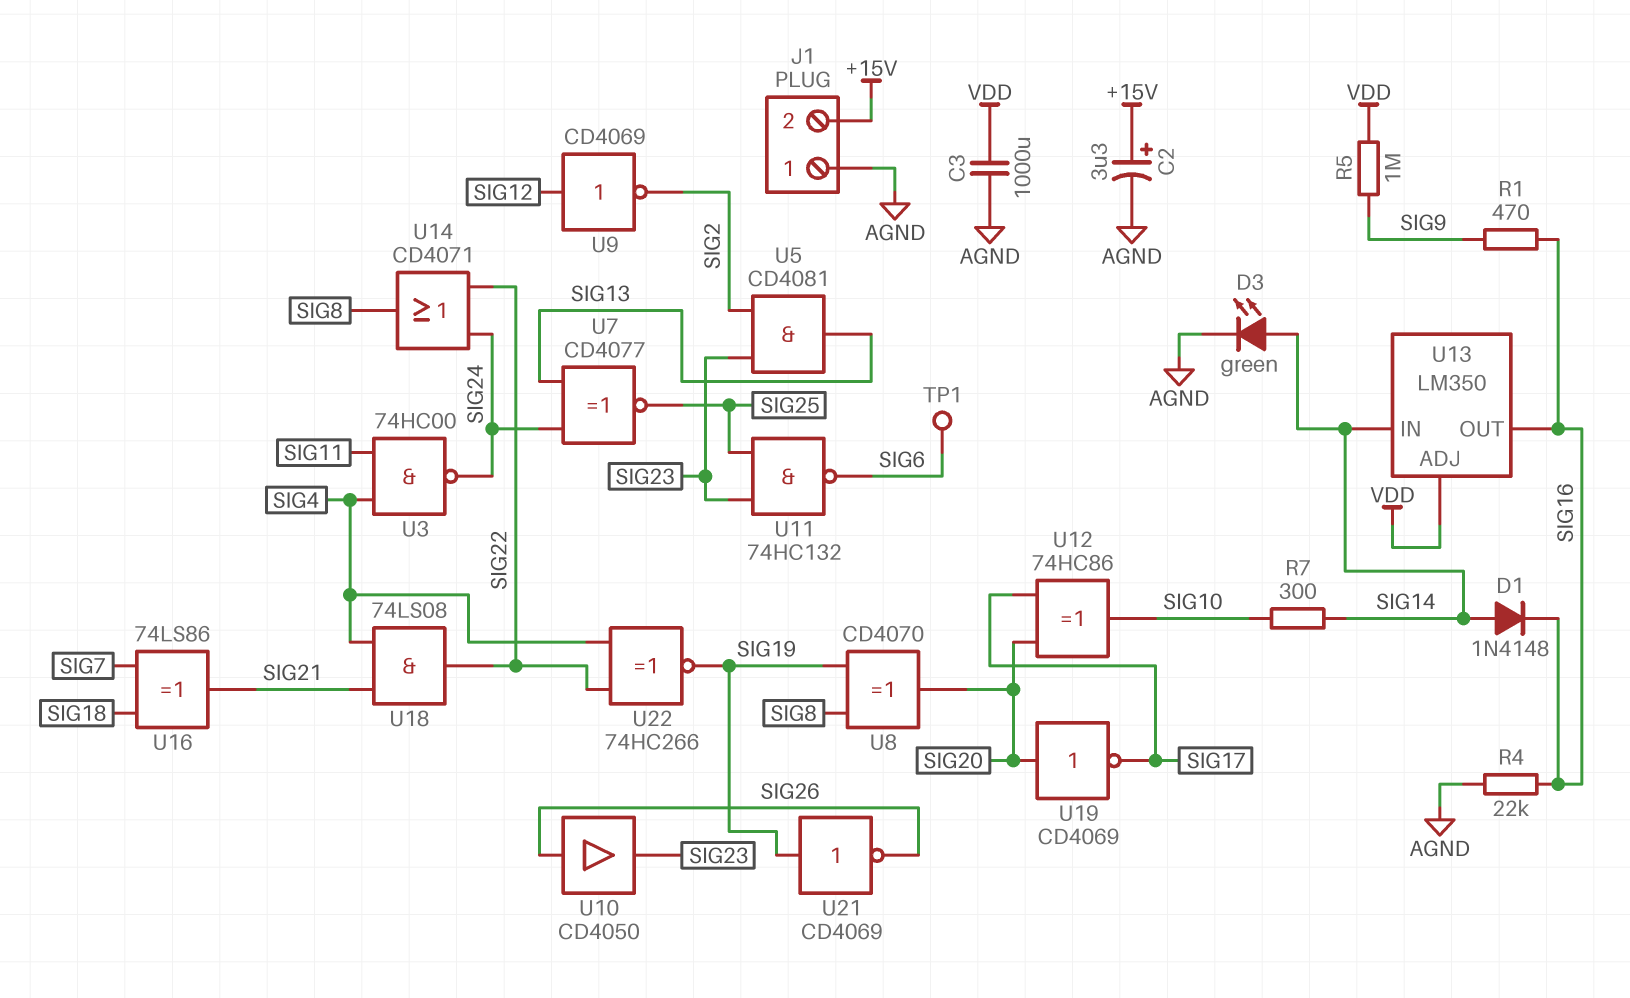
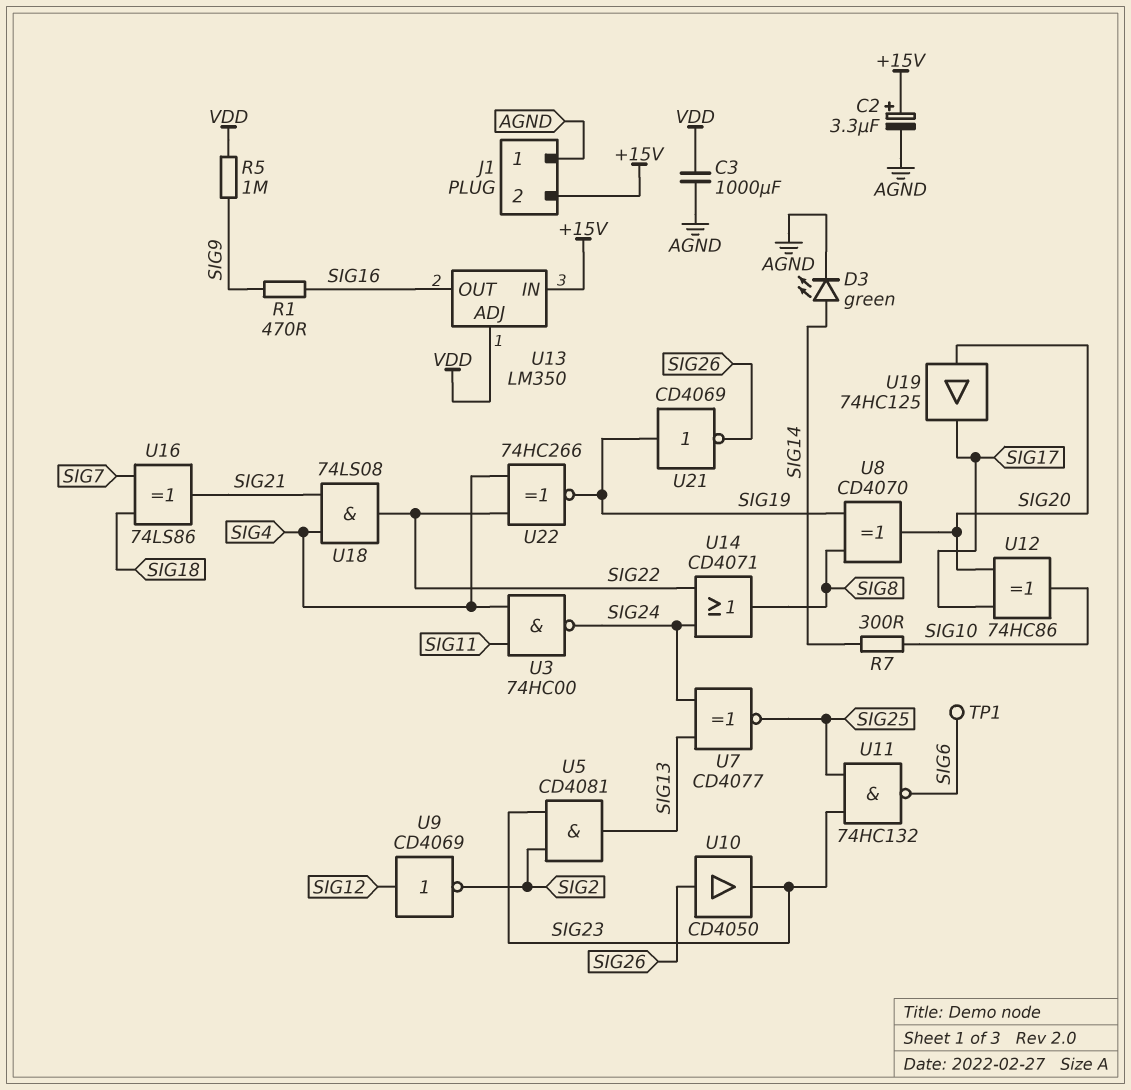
D1: diode 1N4148 (A SIG14, K SIG16) -> none
R4: 22k (AGND, SIG16) -> none
U13 pin IN: SIG14 -> +15V
U19: NOT CD4069 (in SIG20, out SIG17) -> buffer 74HC125 (in SIG20, out SIG17)

